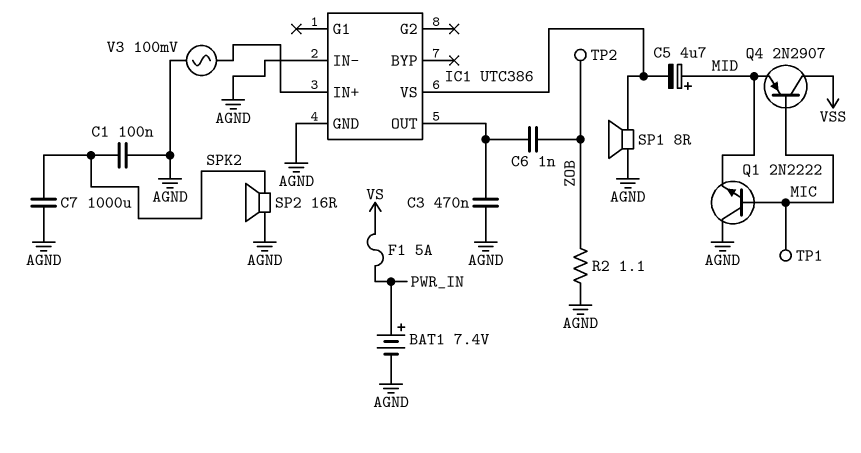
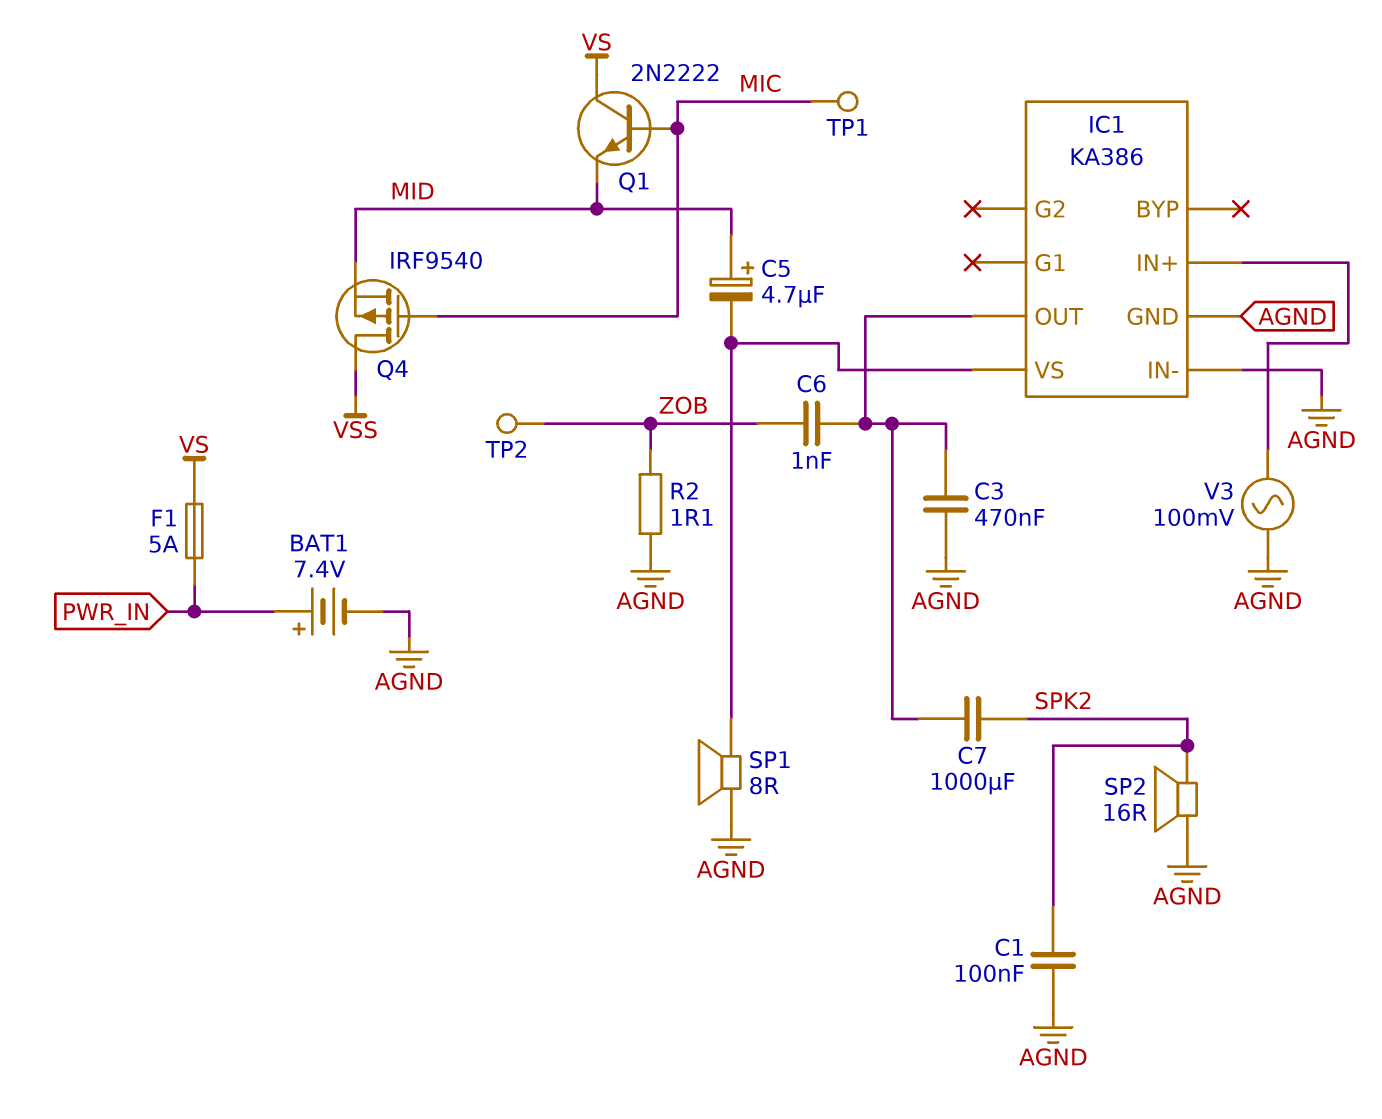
C7: 1000uF (AGND, SPK2) -> 1000uF (IC1/OUT, SPK2)
IC1: UTC386 -> KA386
Q1: NPN 2N2222 (B MIC, C AGND, E MID) -> NPN 2N2222 (B MIC, C VS, E MID)
Q4: PNP 2N2907 (B MIC, C VSS, E MID) -> PMOS IRF9540 (G MIC, D VSS, S MID)

